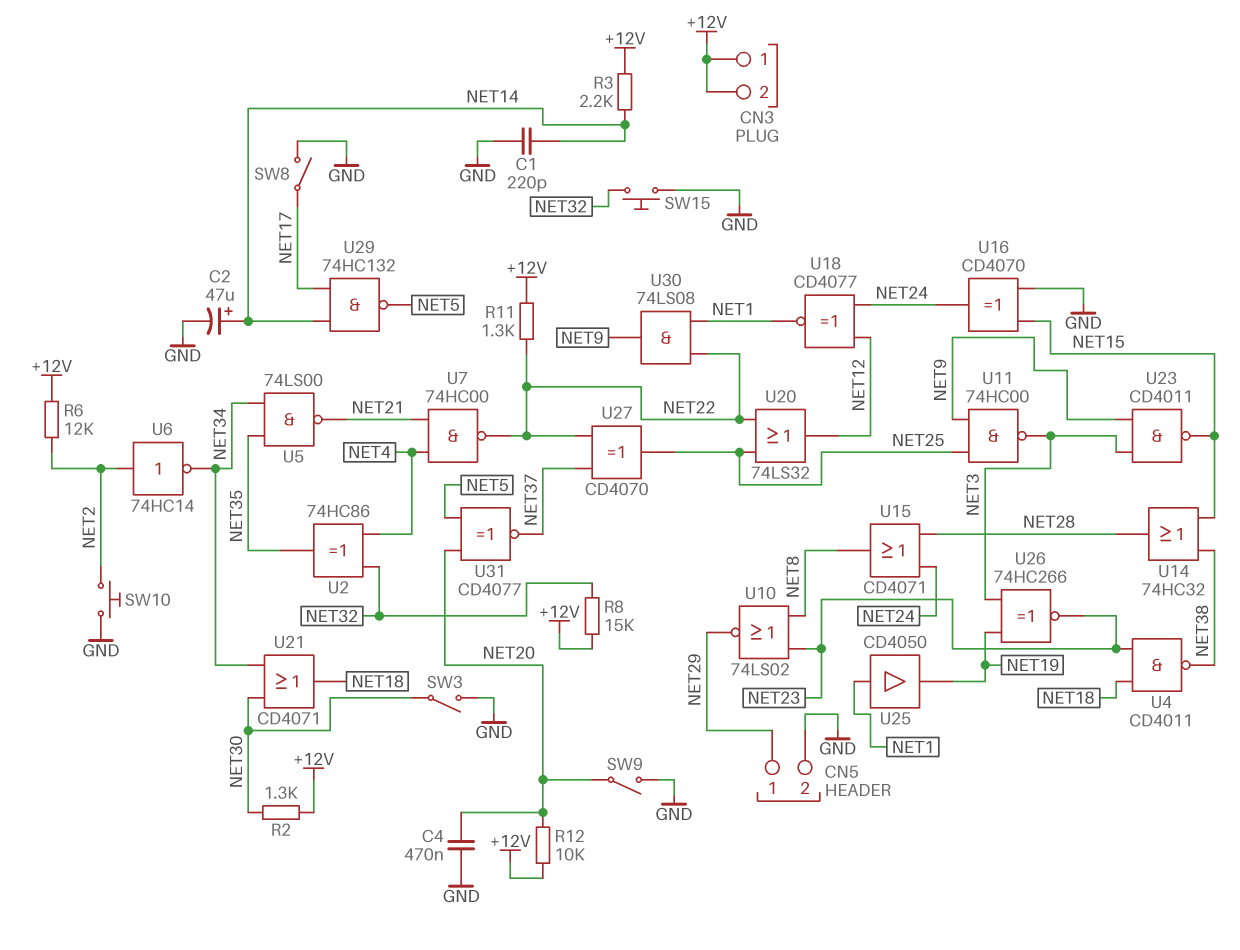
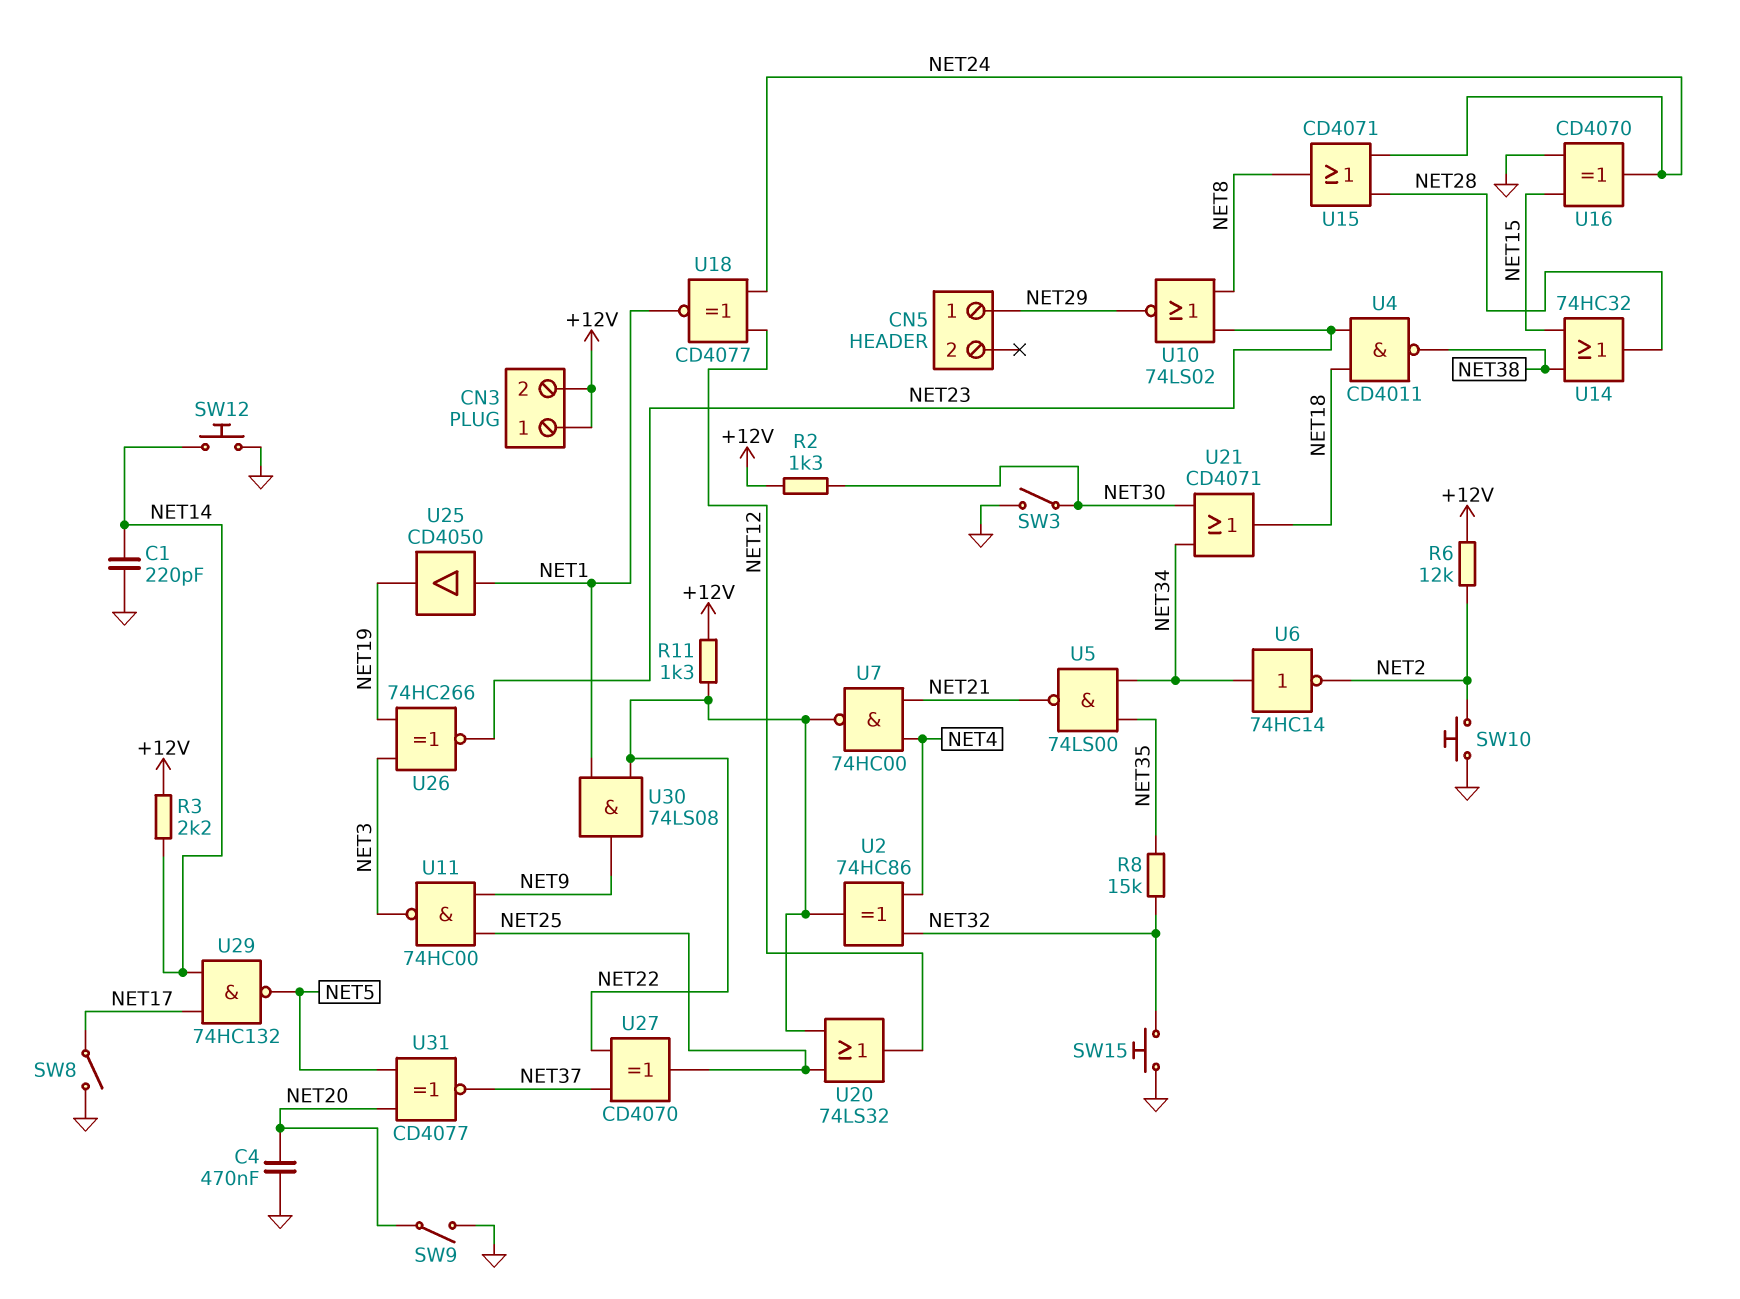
C2: 47uF (plus NET14, minus GND) -> none
CN5 pin 2: GND -> none
R8: 15k (+12V, NET32) -> 15k (NET32, NET35)
R12: 10k (+12V, NET20) -> none
SW12: none -> button (GND, NET14)
U2: XOR 74HC86 (in NET4, in NET32, out NET35) -> XOR 74HC86 (in NET4, in NET32, out NET22)
U6: NOT 74HC14 (in NET2, out NET34) -> NOT 74HC14 (in NET34, out NET2)
U23: NAND CD4011 (in NET3, in NET9, out NET15) -> none

